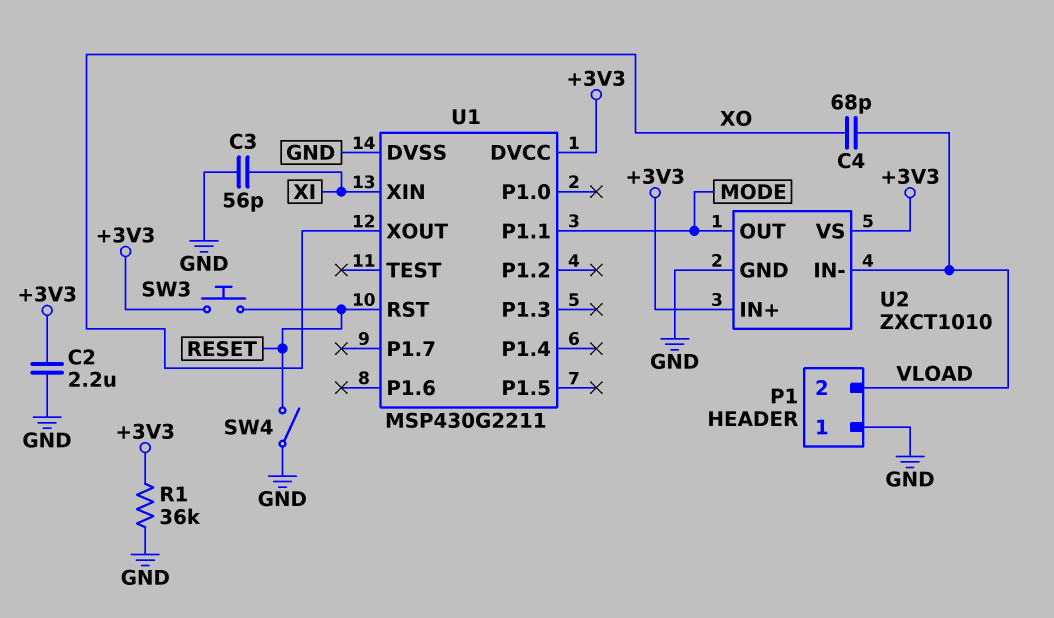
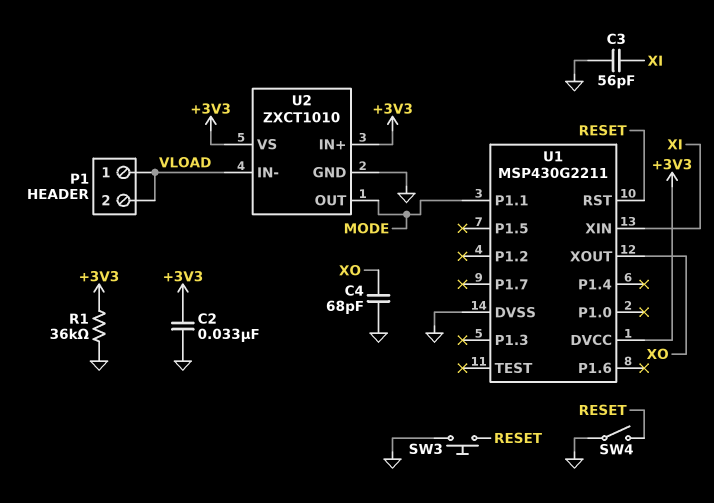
C2: 2.2uF (+3V3, GND) -> 33nF (+3V3, GND)
C4: 68pF (VLOAD, XO) -> 68pF (GND, XO)
P1 pin 1: GND -> VLOAD
SW3: button (+3V3, RESET) -> button (GND, RESET)

